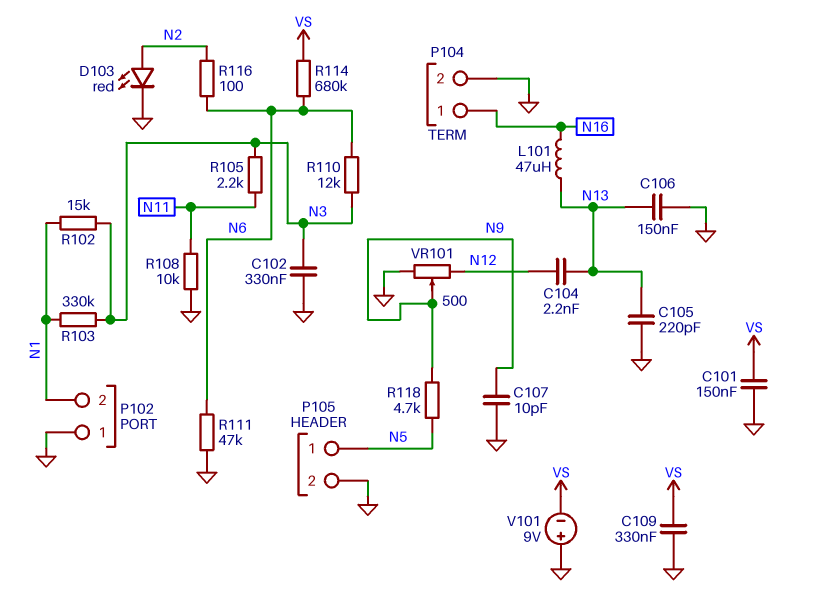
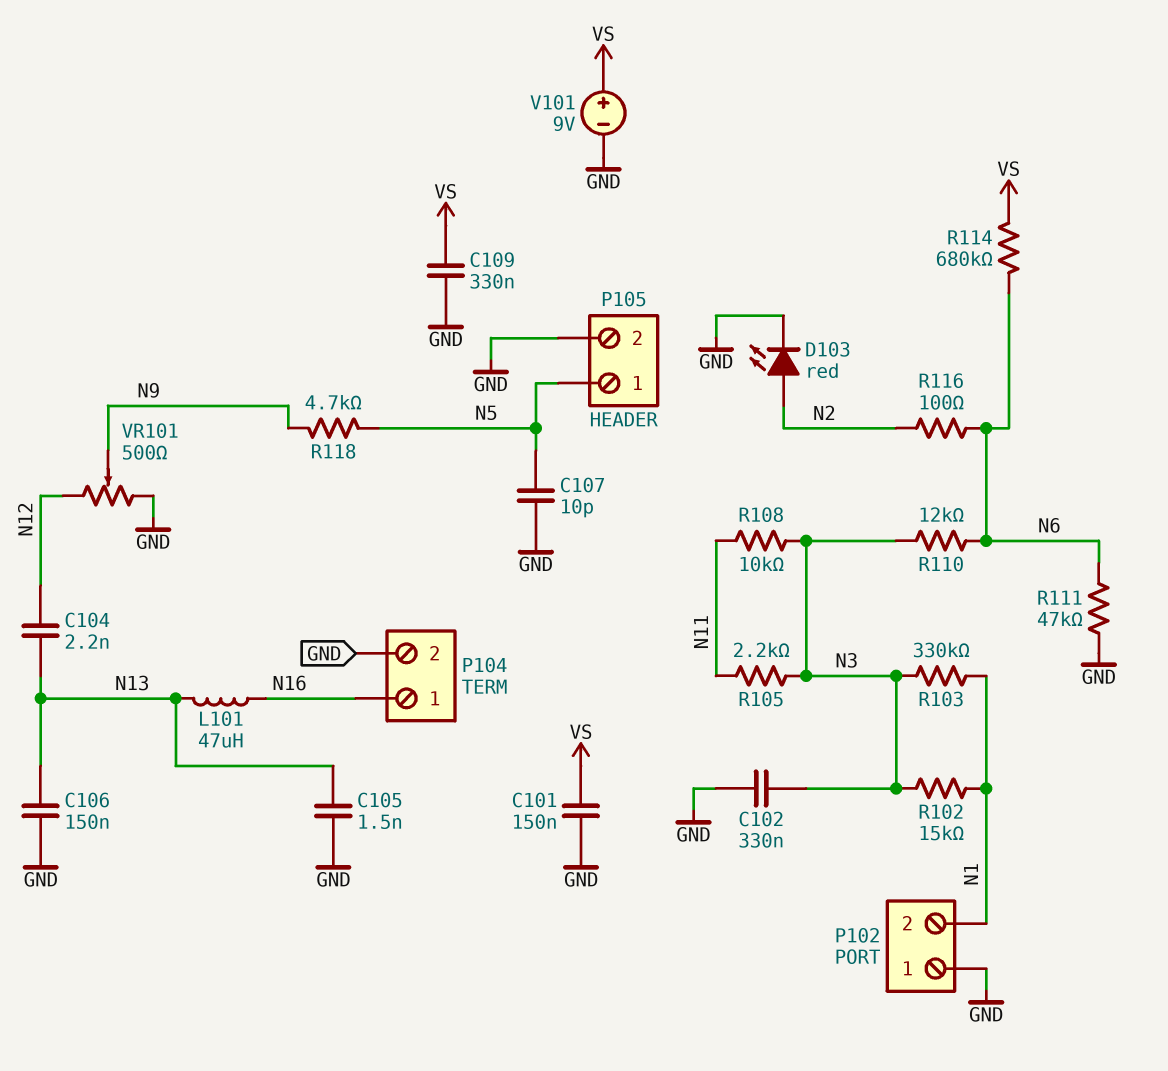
C105: 220pF (GND, N13) -> 1.5nF (GND, N13)
C107: 10pF (GND, N9) -> 10pF (GND, N5)
R108: 10k (GND, N11) -> 10k (N3, N11)
V101: 9V (plus GND, minus VS) -> 9V (plus VS, minus GND)

